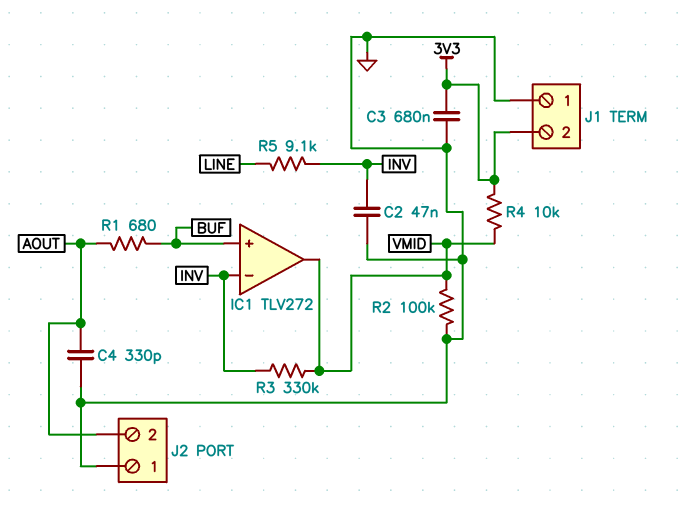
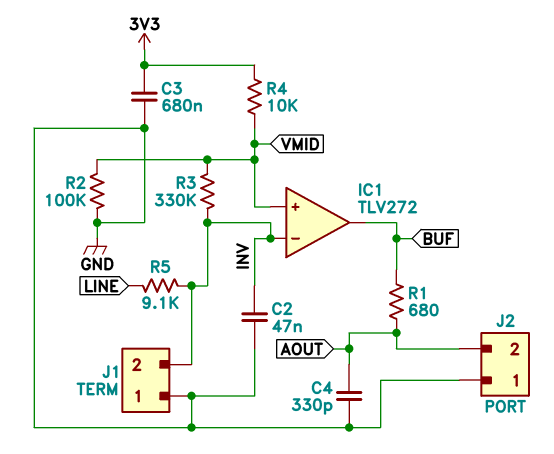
IC1 pin in+: BUF -> VMID
IC1 pin out: VMID -> BUF
J1 pin 2: 3V3 -> INV

